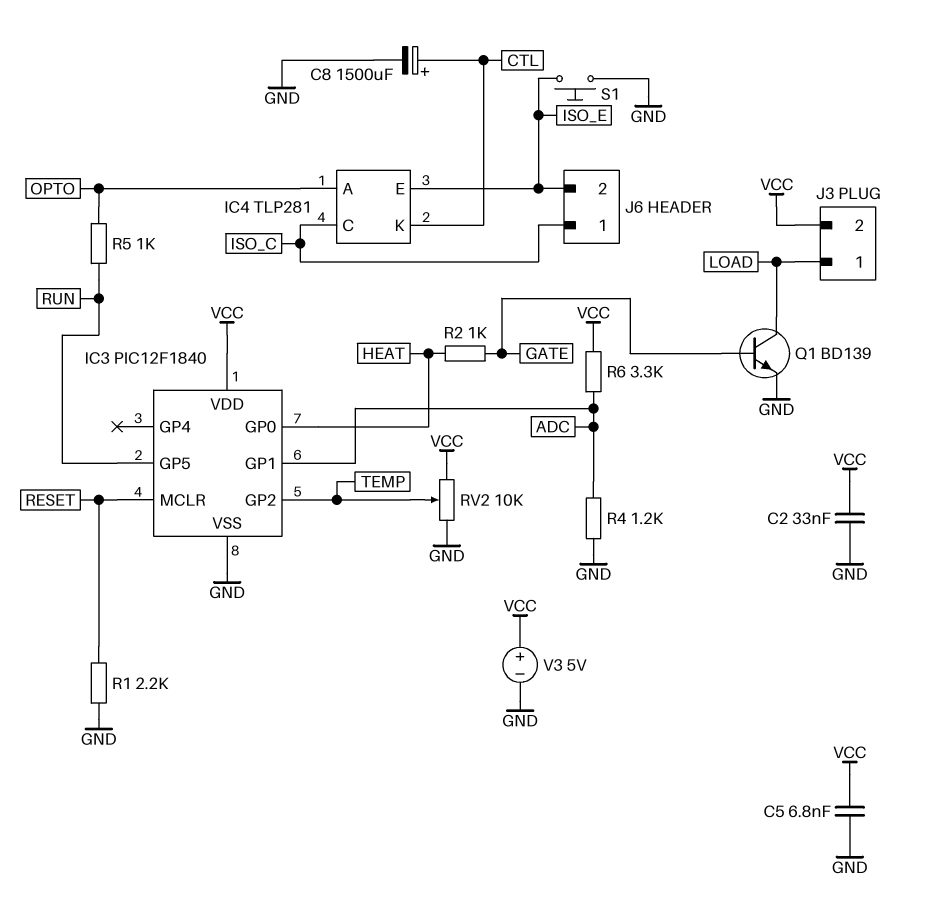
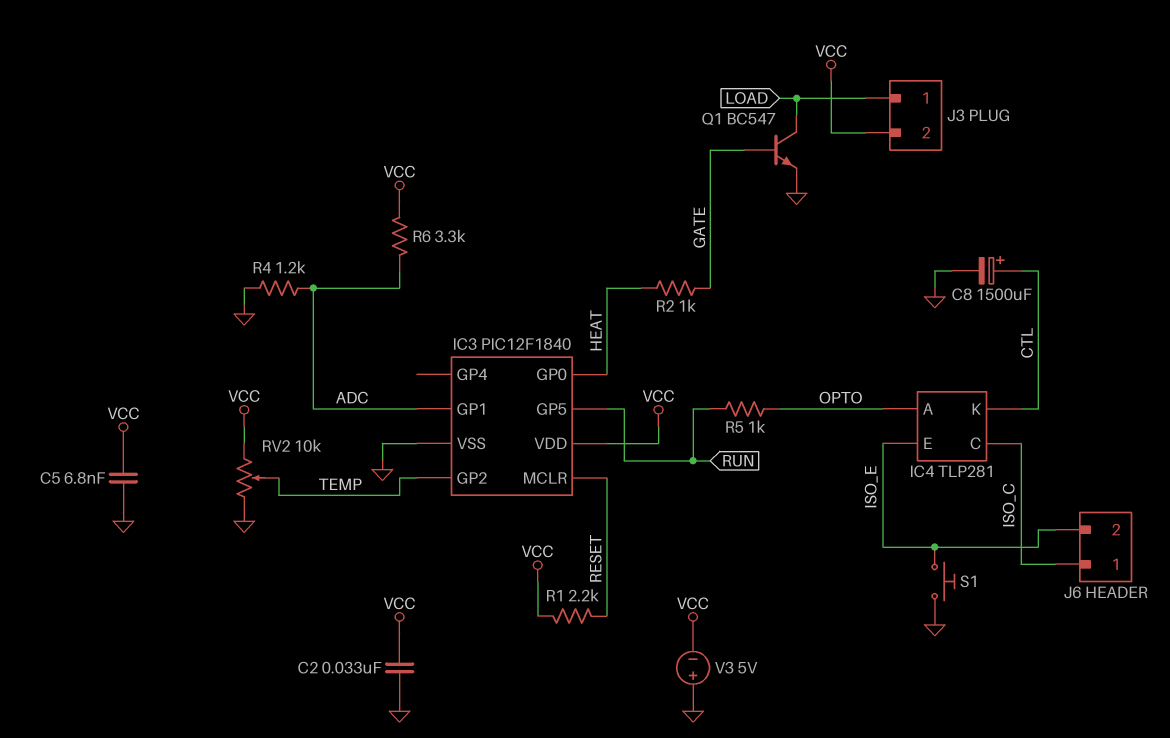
Q1: NPN BD139 (B GATE, C LOAD, E GND) -> NPN BC547 (B GATE, C LOAD, E GND)
R1: 2.2k (GND, RESET) -> 2.2k (RESET, VCC)
V3: 5V (plus VCC, minus GND) -> 5V (plus GND, minus VCC)

